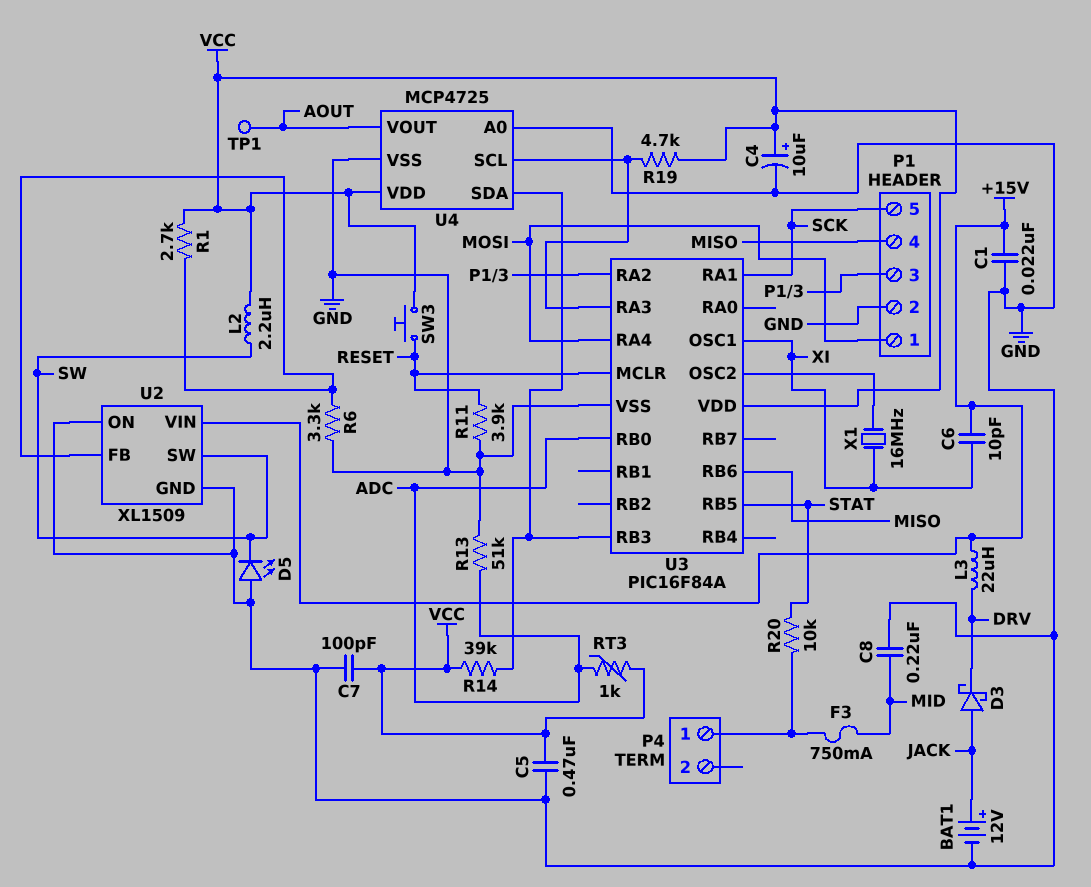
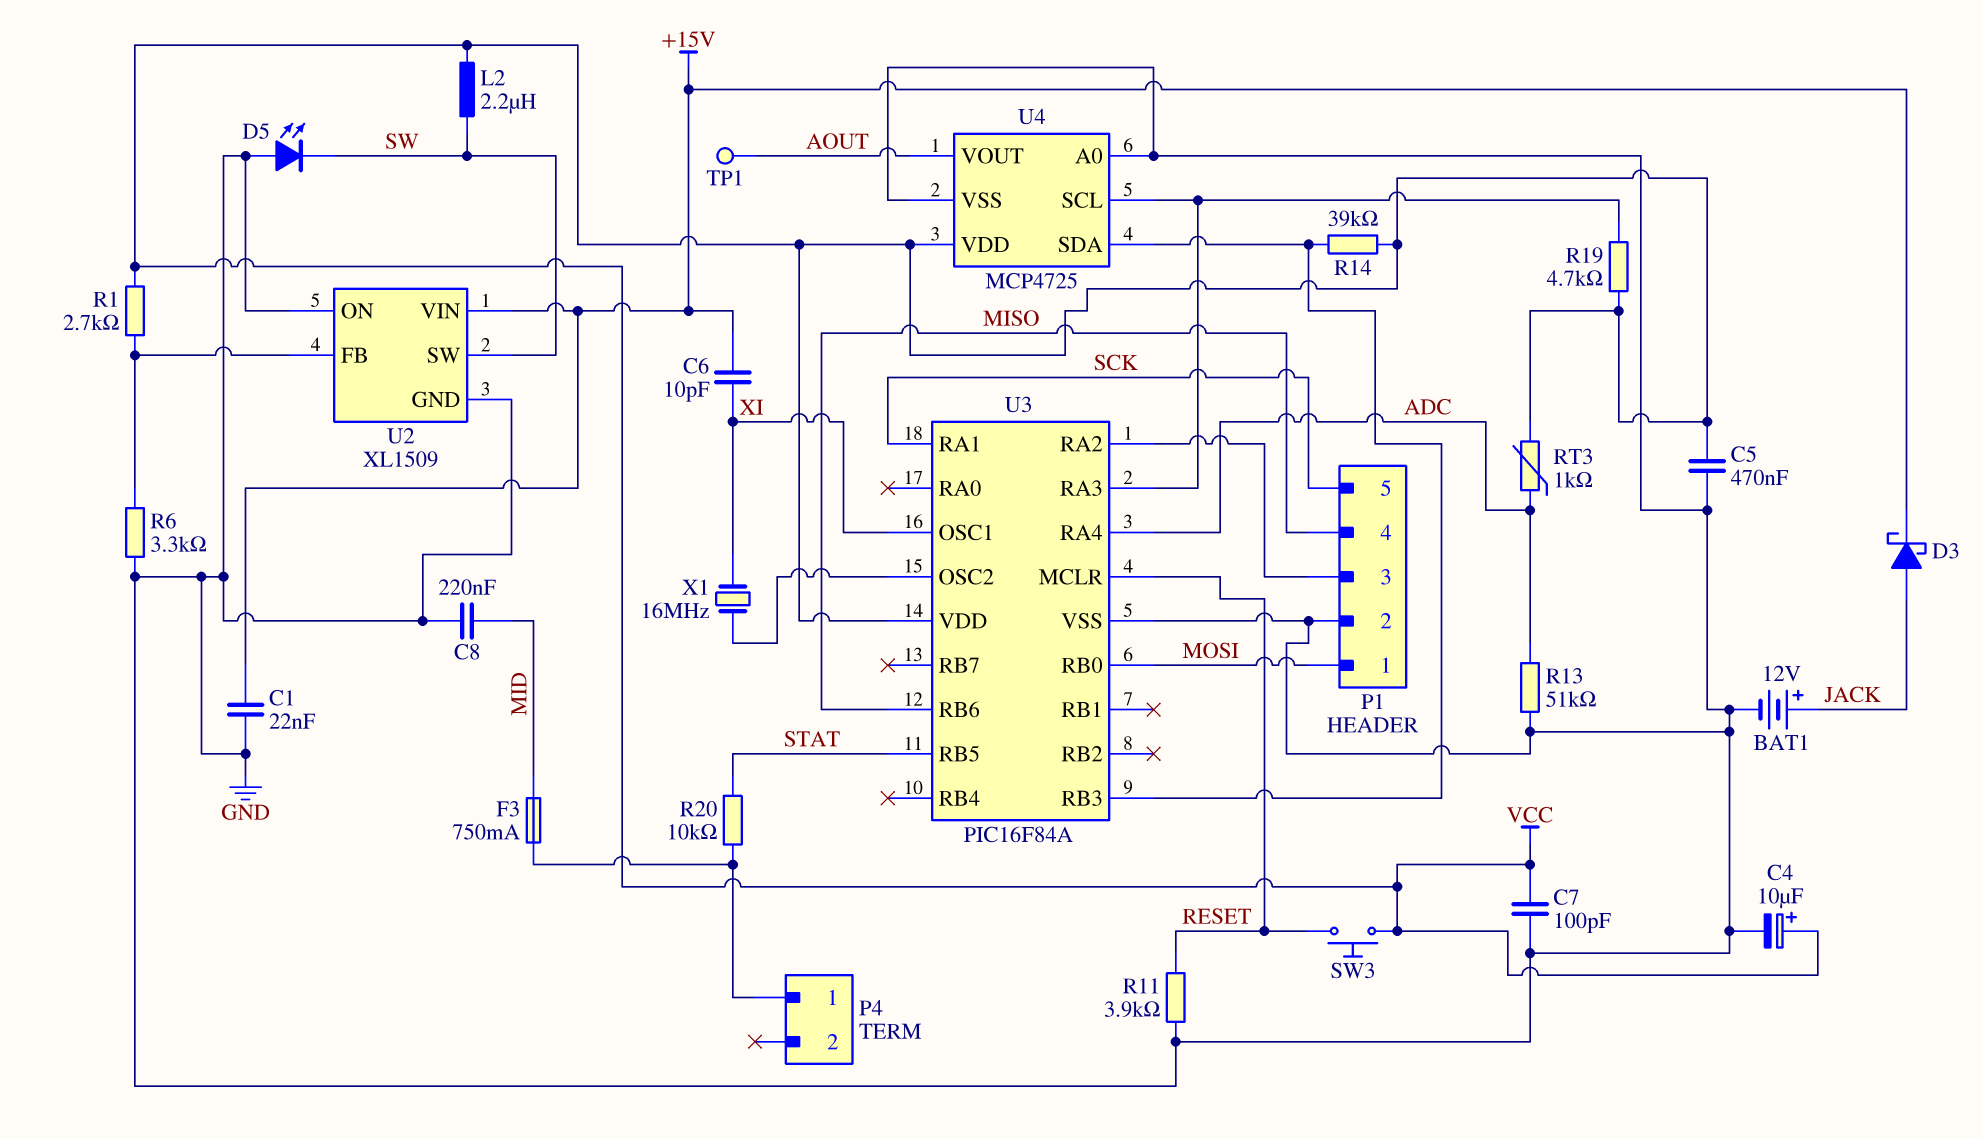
D3: schottky (A JACK, K DRV) -> schottky (A JACK, K +15V)
L3: 22uH (+15V, DRV) -> none
U3 pin RA4: MOSI -> ADC
U3 pin RB0: ADC -> MOSI

